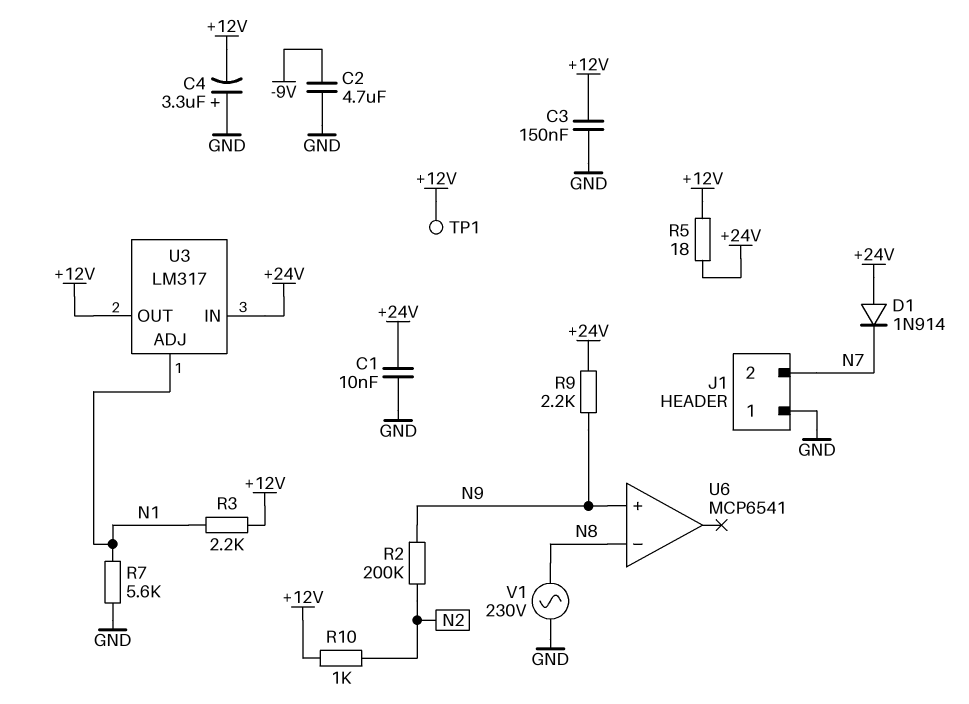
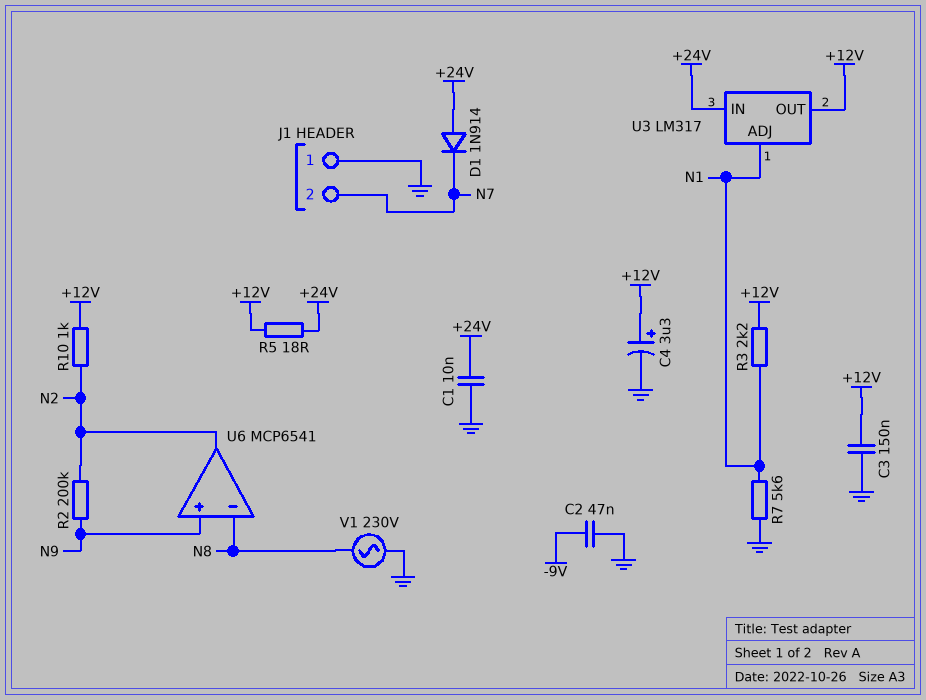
C2: 4.7uF (-9V, GND) -> 47nF (-9V, GND)
C4: 3.3uF (plus GND, minus +12V) -> 3.3uF (plus +12V, minus GND)
R9: 2.2k (+24V, N9) -> none
TP1: test point (+12V) -> none
U6 pin out: none -> N2

